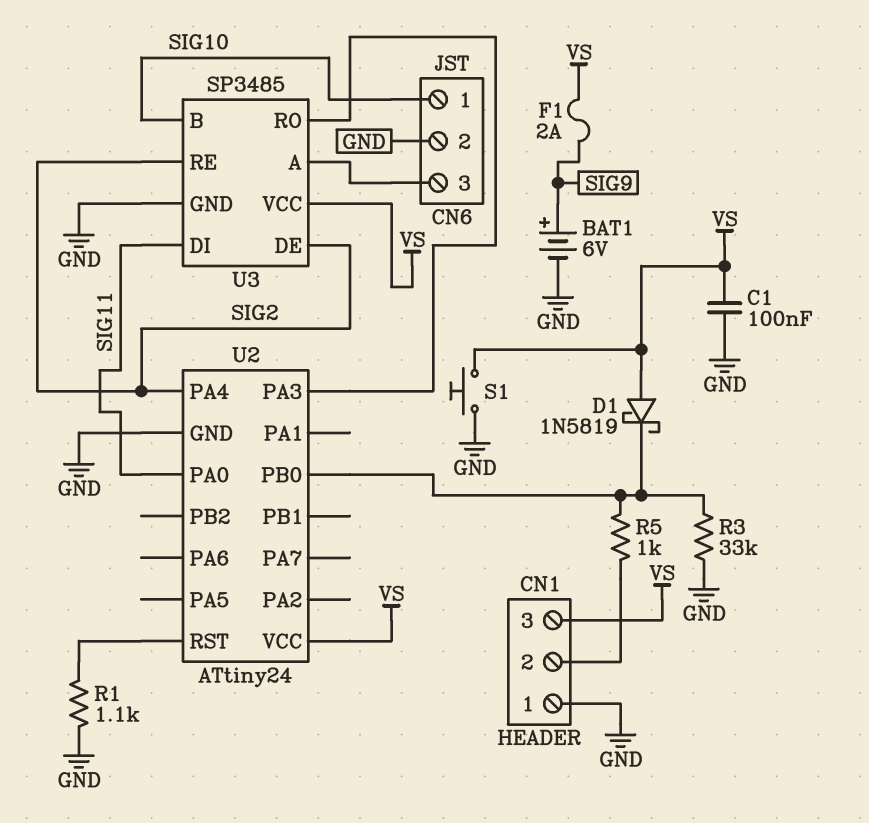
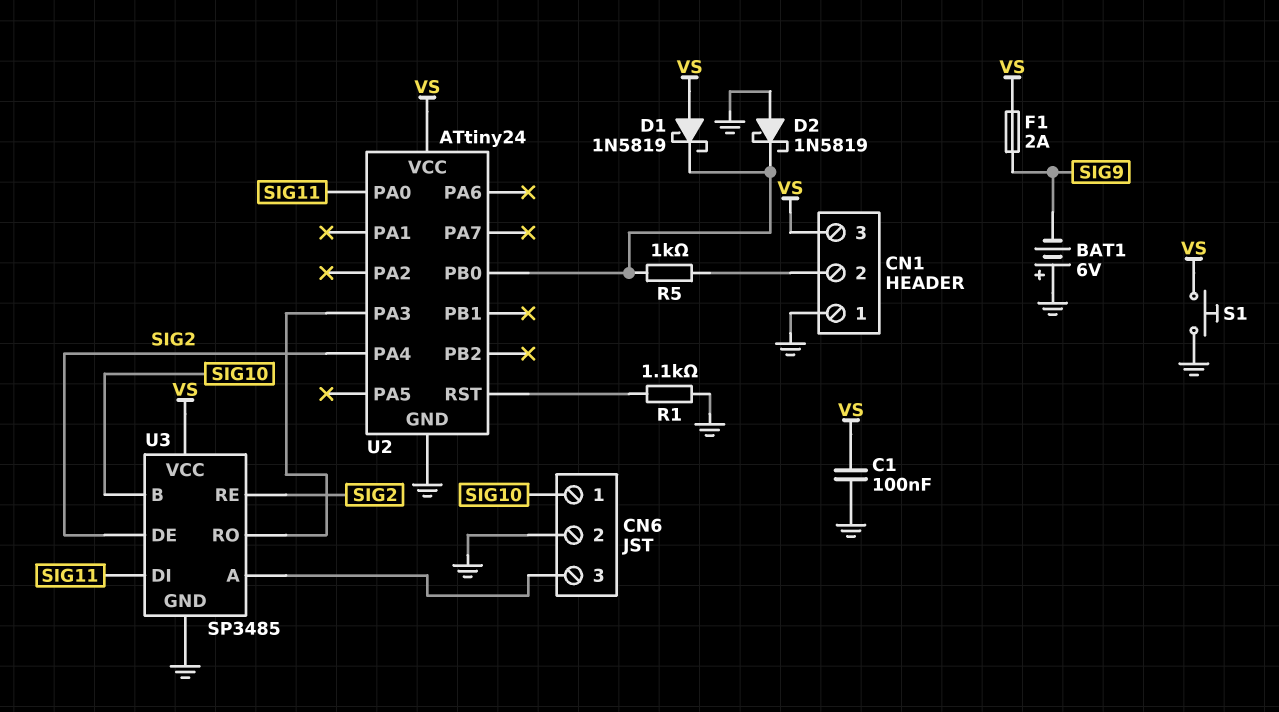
BAT1: 6V (plus SIG9, minus GND) -> 6V (plus GND, minus SIG9)
D2: none -> schottky 1N5819 (A GND, K U2/PB0)
R3: 33k (GND, U2/PB0) -> none

